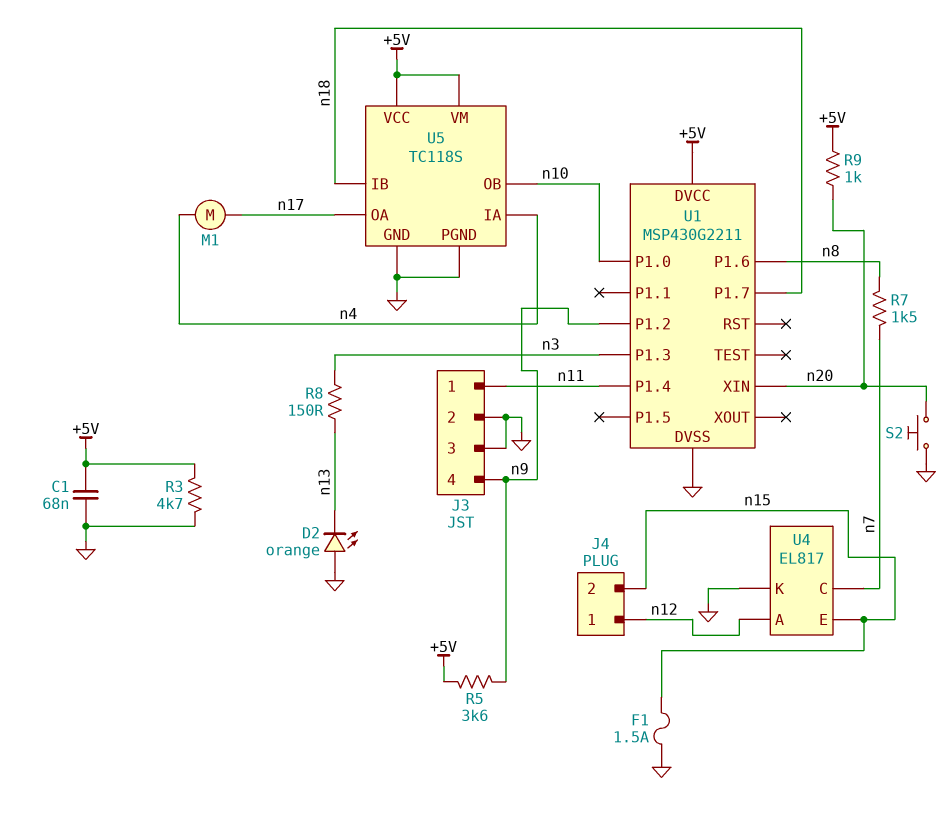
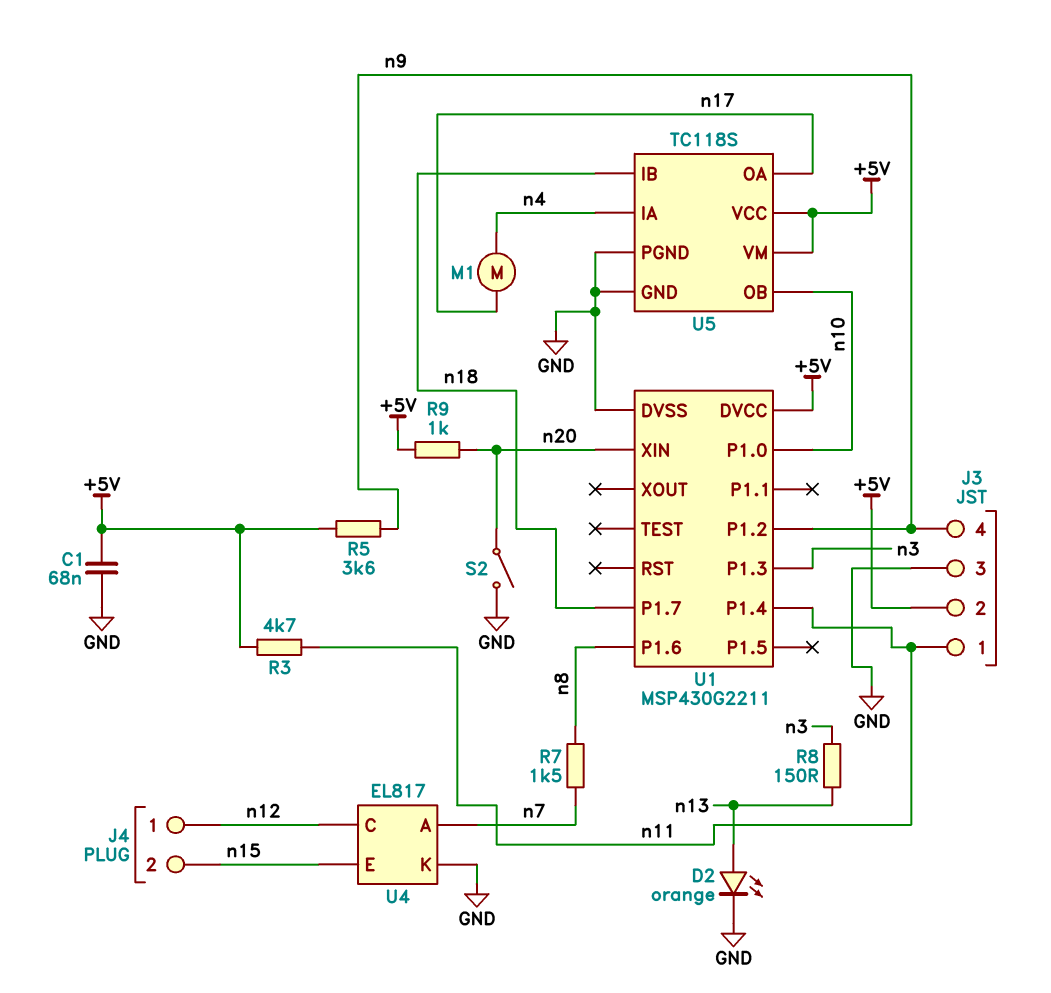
D2: LED orange (A GND, K n13) -> LED orange (A n13, K GND)
F1: 1.5A (GND, n15) -> none
J3 pin 2: GND -> +5V
R3: 4.7k (+5V, GND) -> 4.7k (+5V, n11)
S2: button (GND, n20) -> switch (GND, n20)
U4 pin A: n12 -> n7
U4 pin C: n7 -> n12

